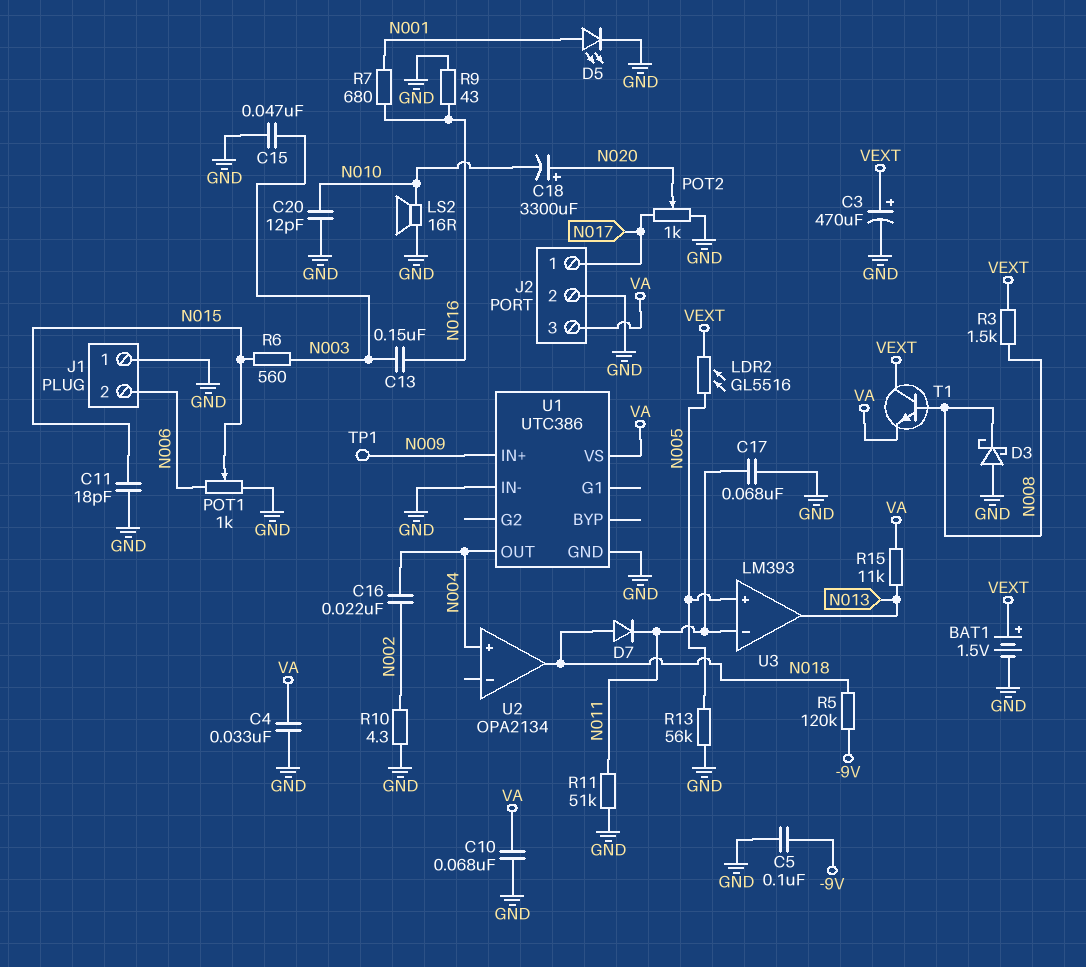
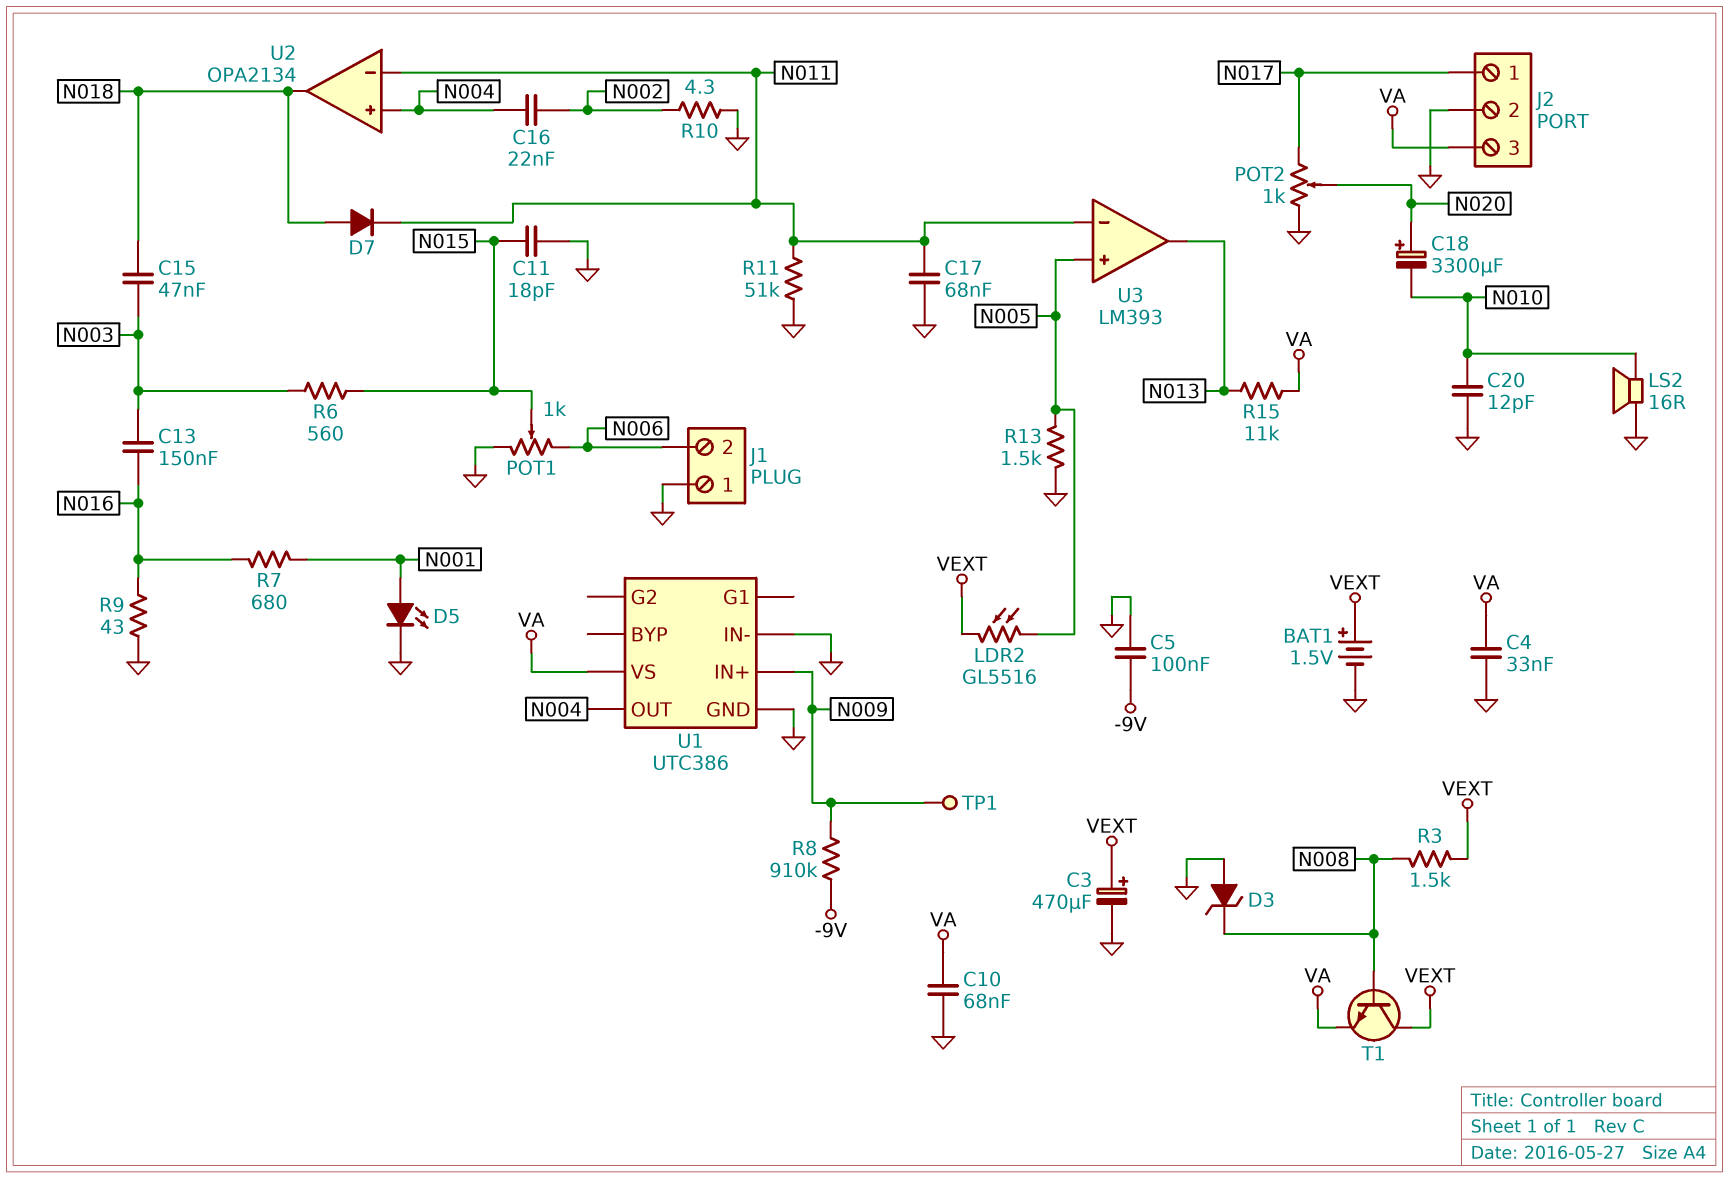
C15: 47nF (GND, N003) -> 47nF (N003, N018)
D3: schottky (A GND, K N008) -> zener (A GND, K N008)
R5: 120k (-9V, N018) -> none
R8: none -> 910k (-9V, N009)
R13: 56k (GND, N005) -> 1.5k (GND, N005)
U2 pin in-: none -> N011

